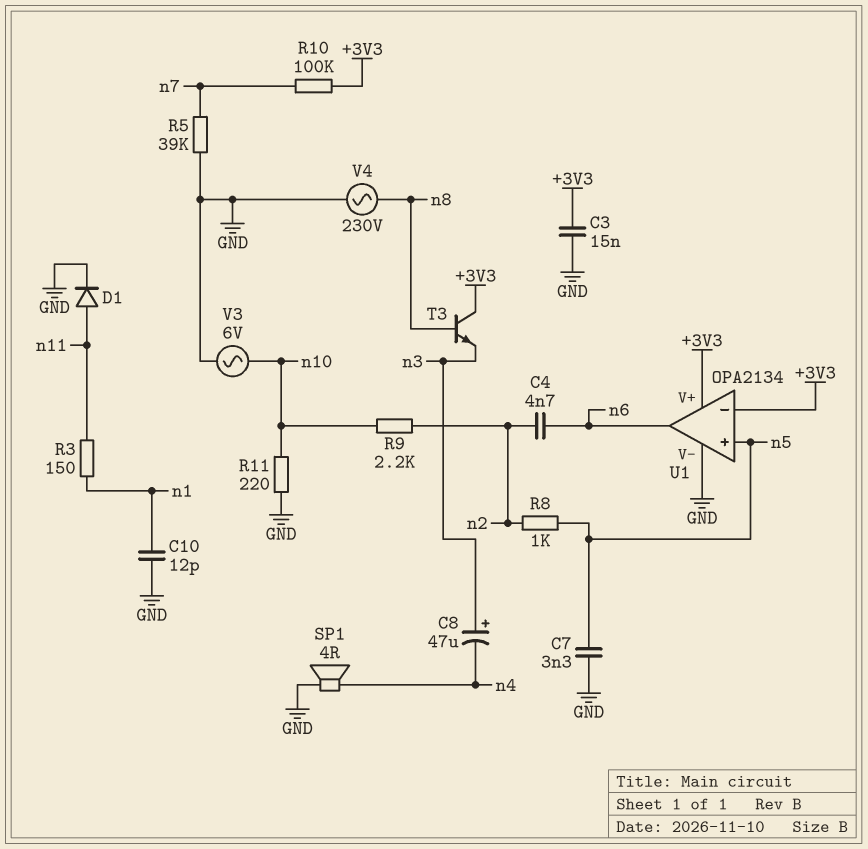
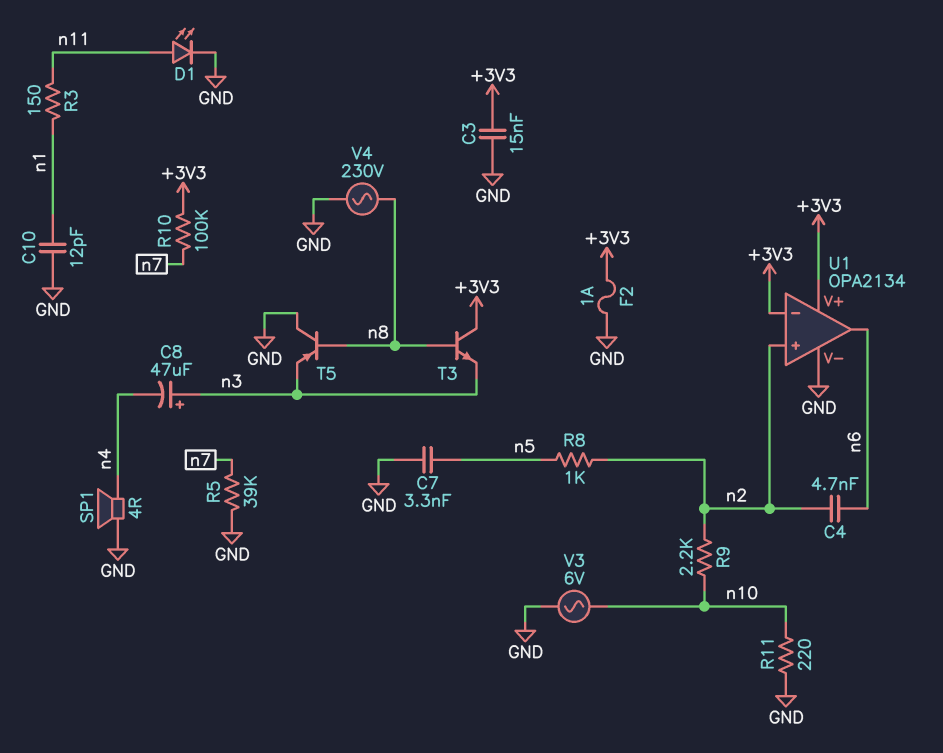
D1: diode (A n11, K GND) -> LED (A n11, K GND)
F2: none -> 1A (+3V3, GND)
T5: none -> PNP (B n8, C GND, E n3)
U1 pin in+: n5 -> n2

